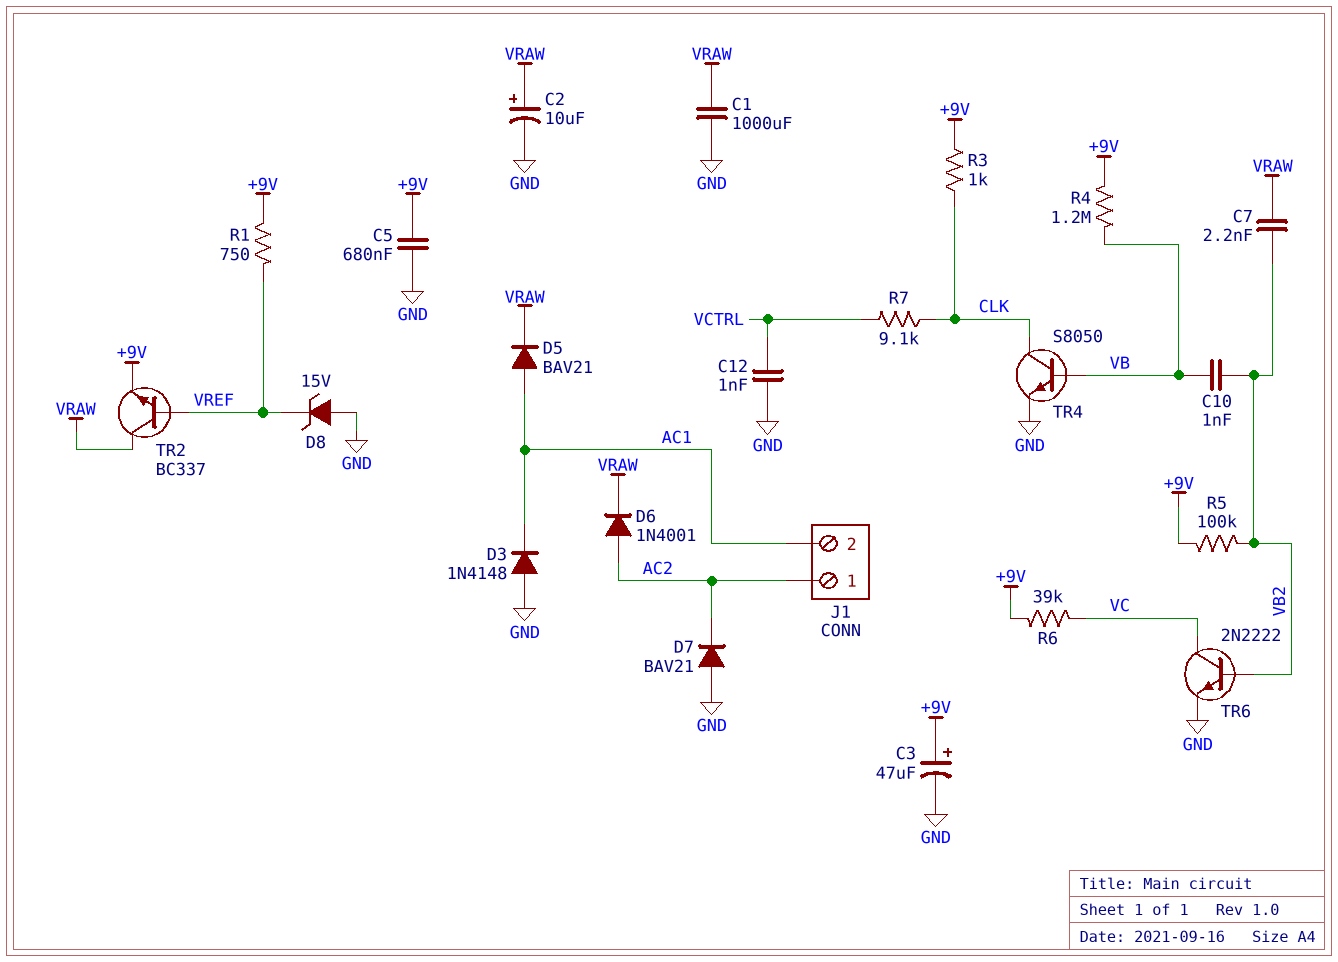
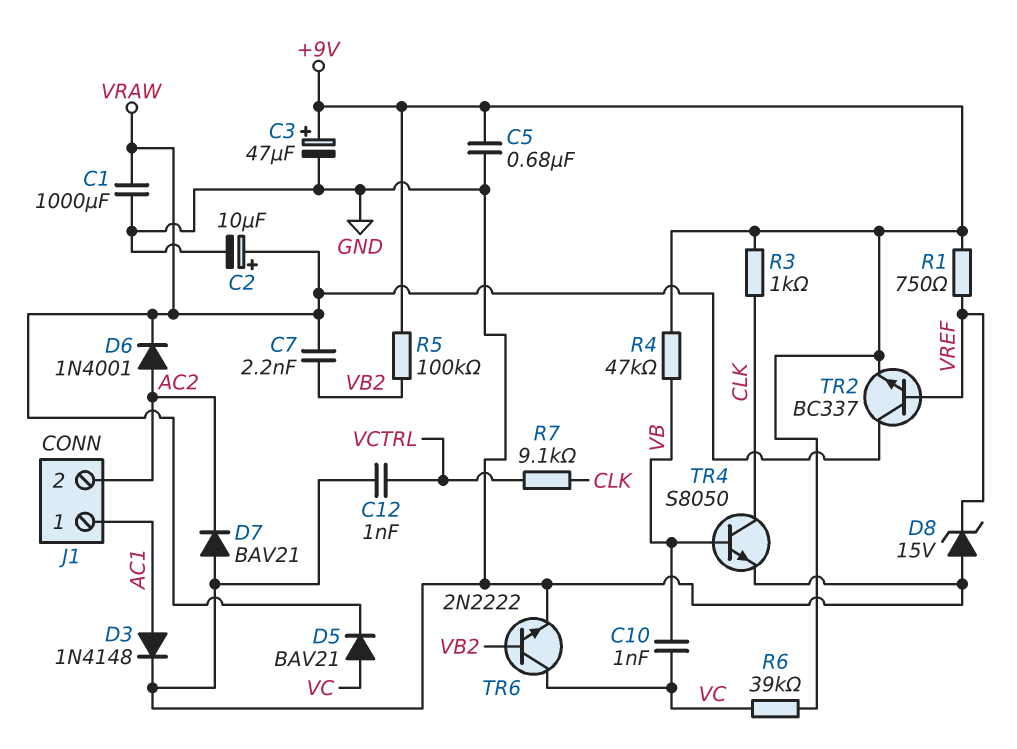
C10: 1nF (VB, VB2) -> 1nF (VB, VC)
D3: diode 1N4148 (A GND, K AC1) -> diode 1N4148 (A AC1, K GND)
D5: diode BAV21 (A AC1, K VRAW) -> diode BAV21 (A VC, K VRAW)
J1 pin 1: AC2 -> AC1
J1 pin 2: AC1 -> AC2
R4: 1.2M (+9V, VB) -> 47k (+9V, VB)

